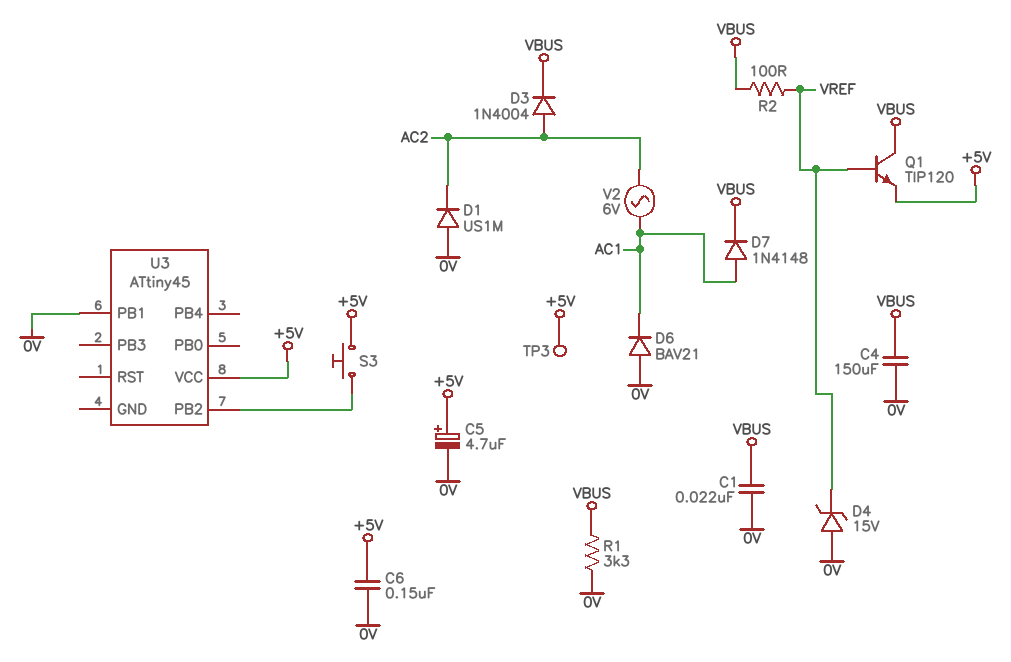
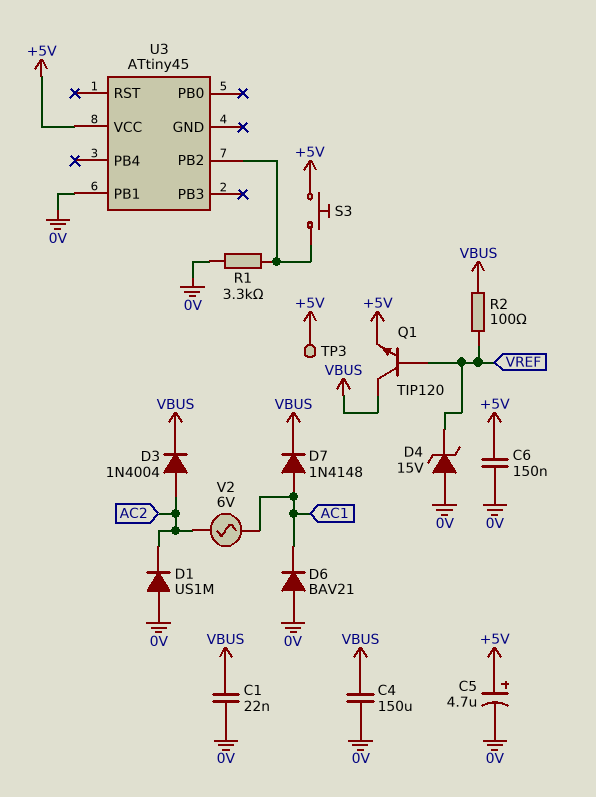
R1: 3.3k (0V, VBUS) -> 3.3k (0V, U3/PB2)

